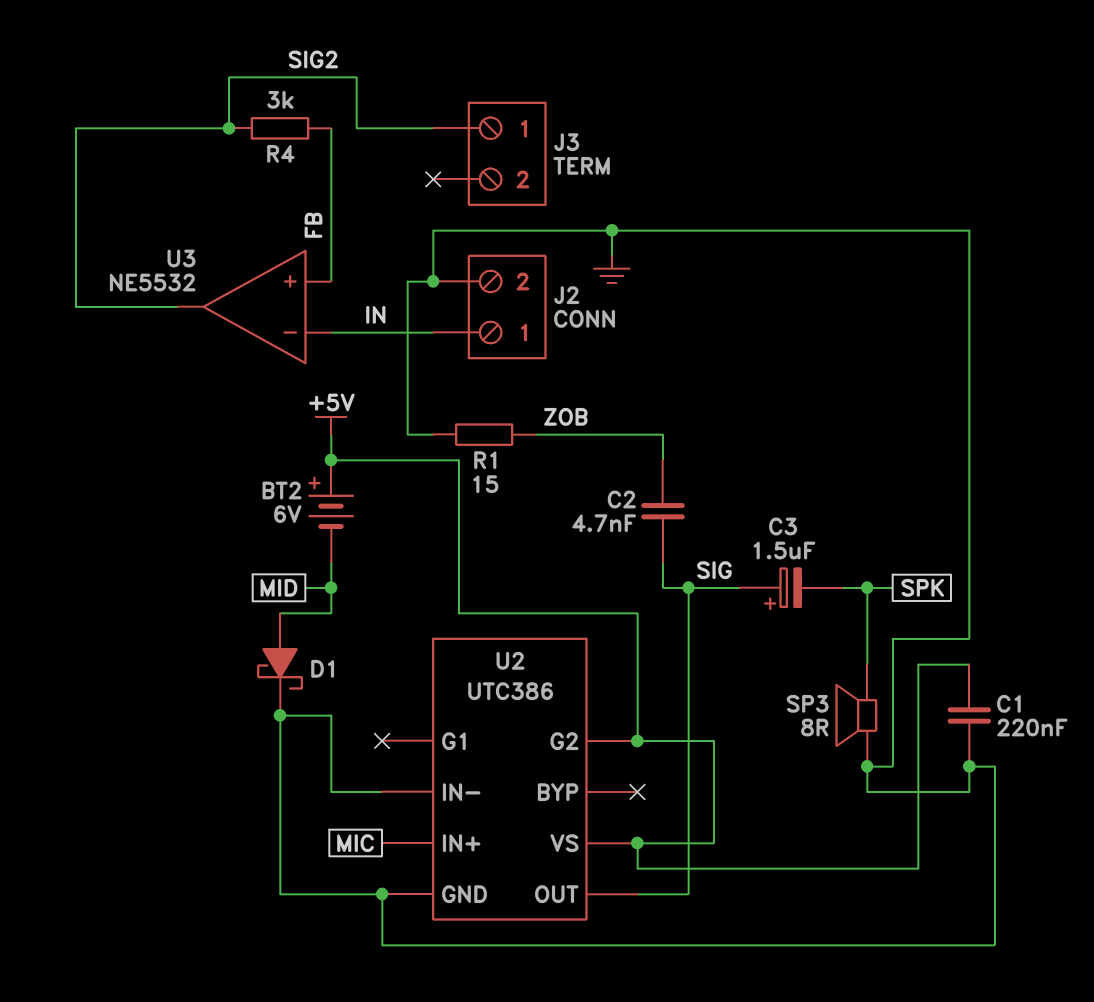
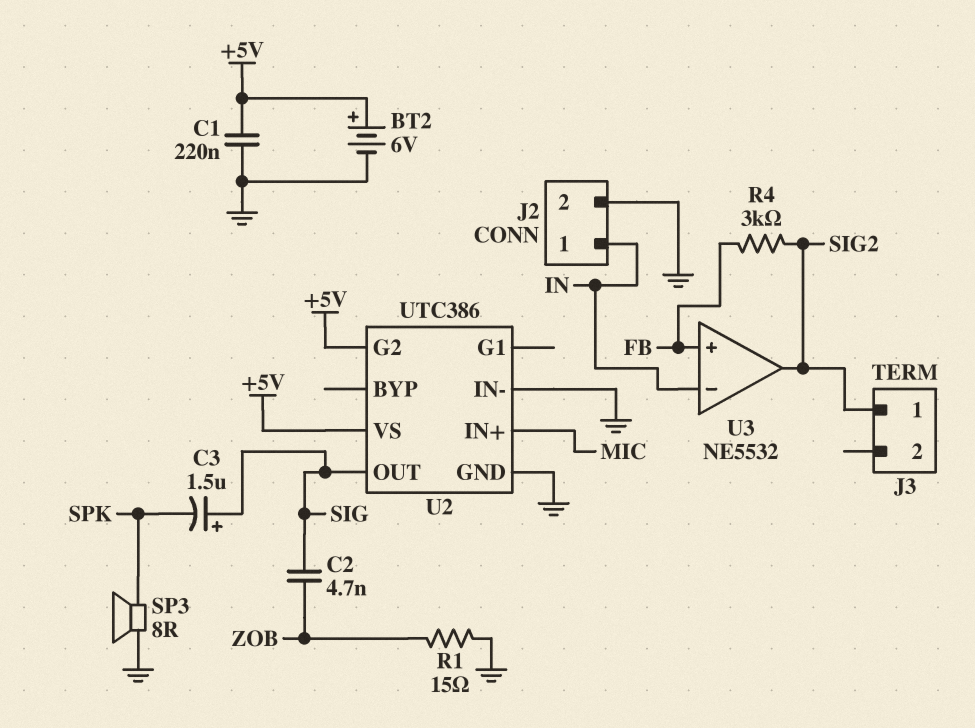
BT2: 6V (plus +5V, minus MID) -> 6V (plus +5V, minus GND)
D1: schottky (A MID, K GND) -> none

